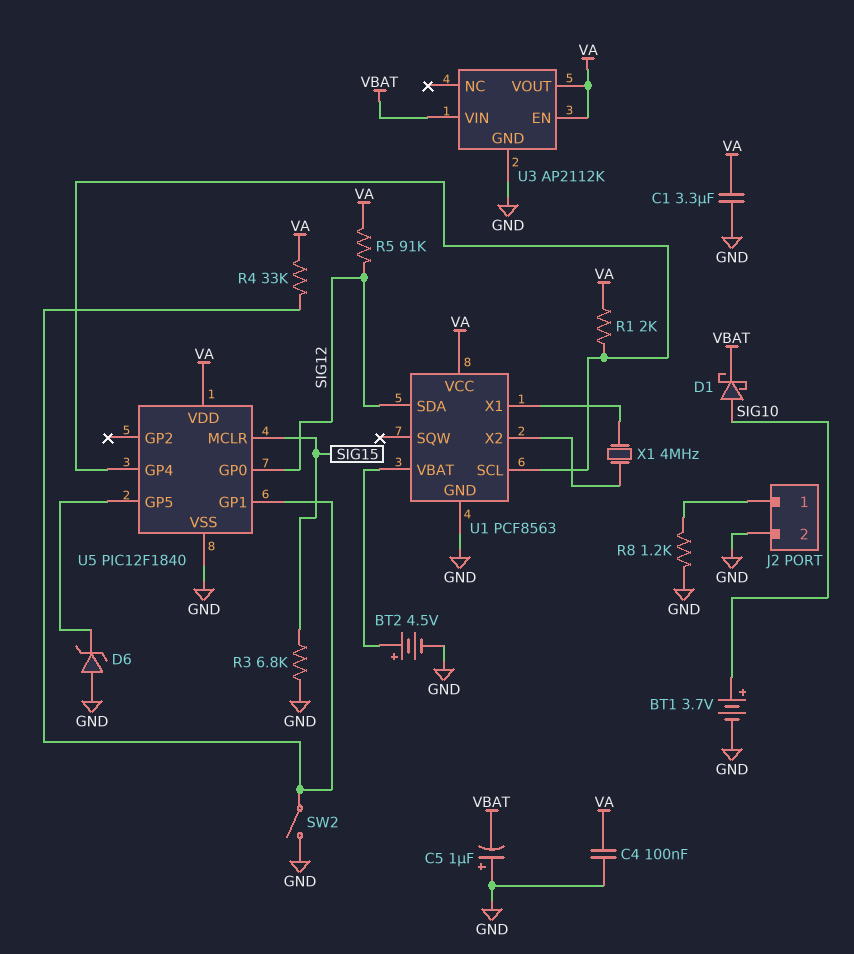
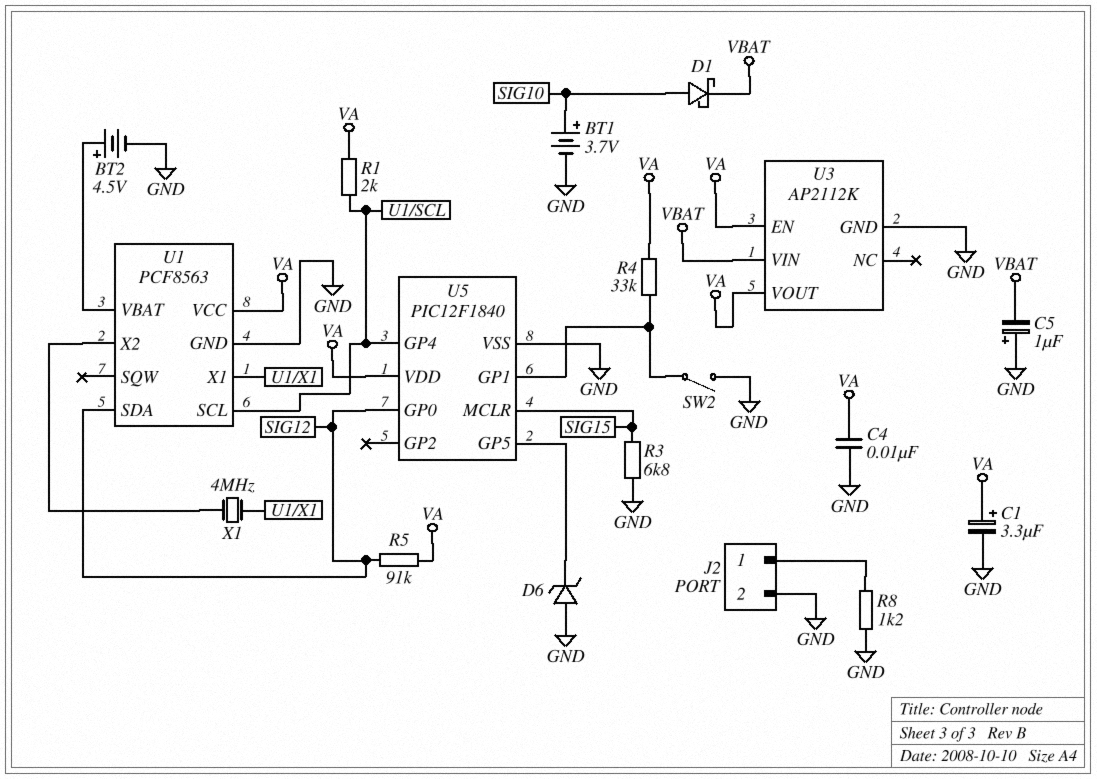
C1: 3.3uF (GND, VA) -> 3.3uF (plus VA, minus GND)
C4: 100nF (GND, VA) -> 10nF (GND, VA)

